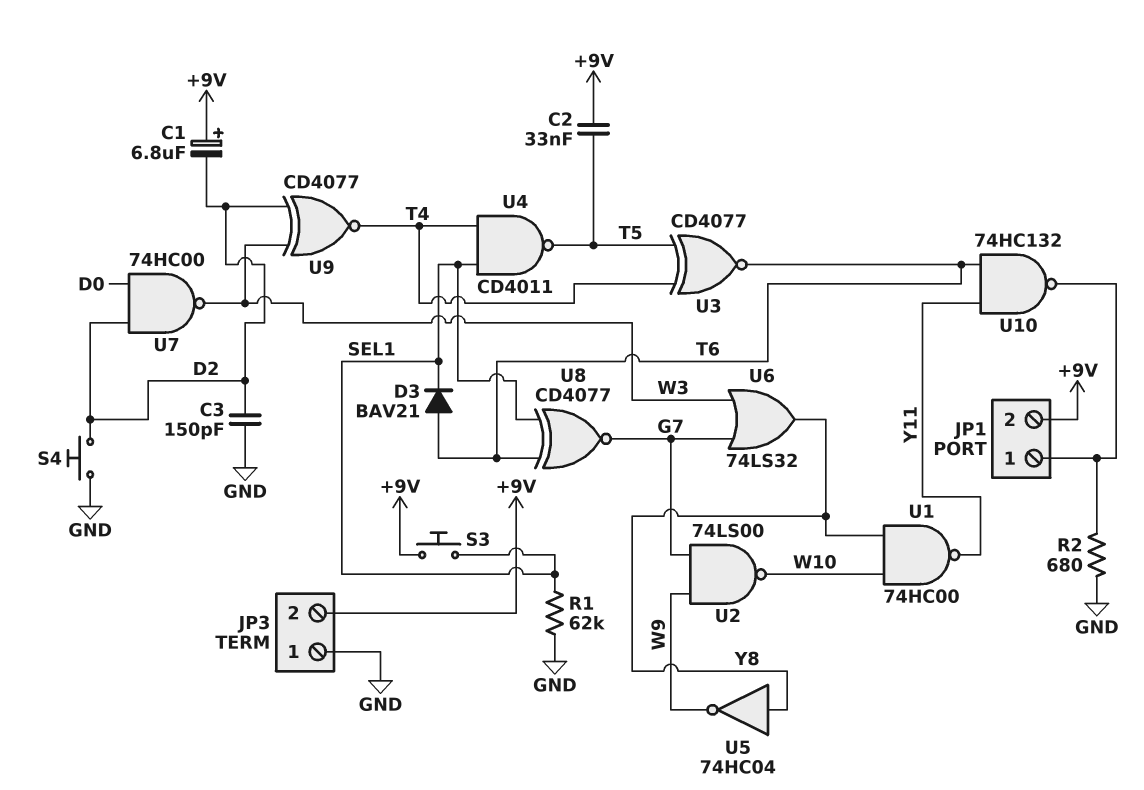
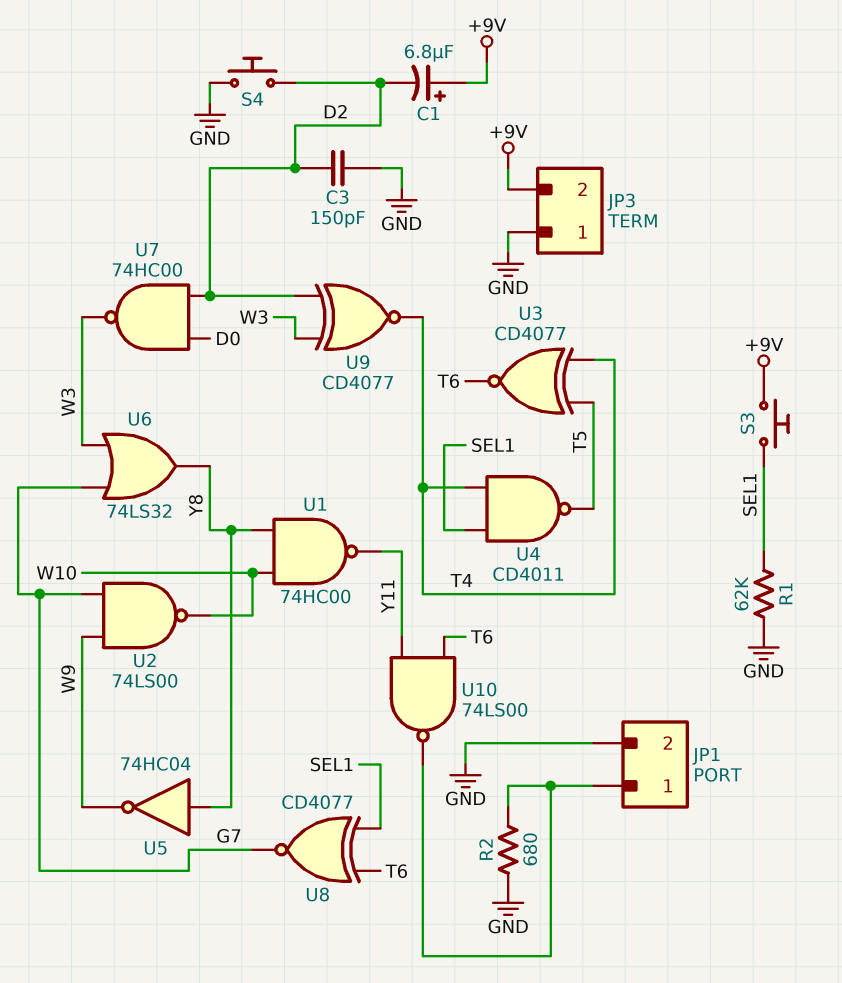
C2: 33nF (+9V, T5) -> none
D3: diode BAV21 (A T6, K SEL1) -> none
JP1 pin 2: +9V -> GND
U10: NAND 74HC132 (in T6, in Y11, out JP1/1) -> NAND 74LS00 (in T6, in Y11, out JP1/1)

